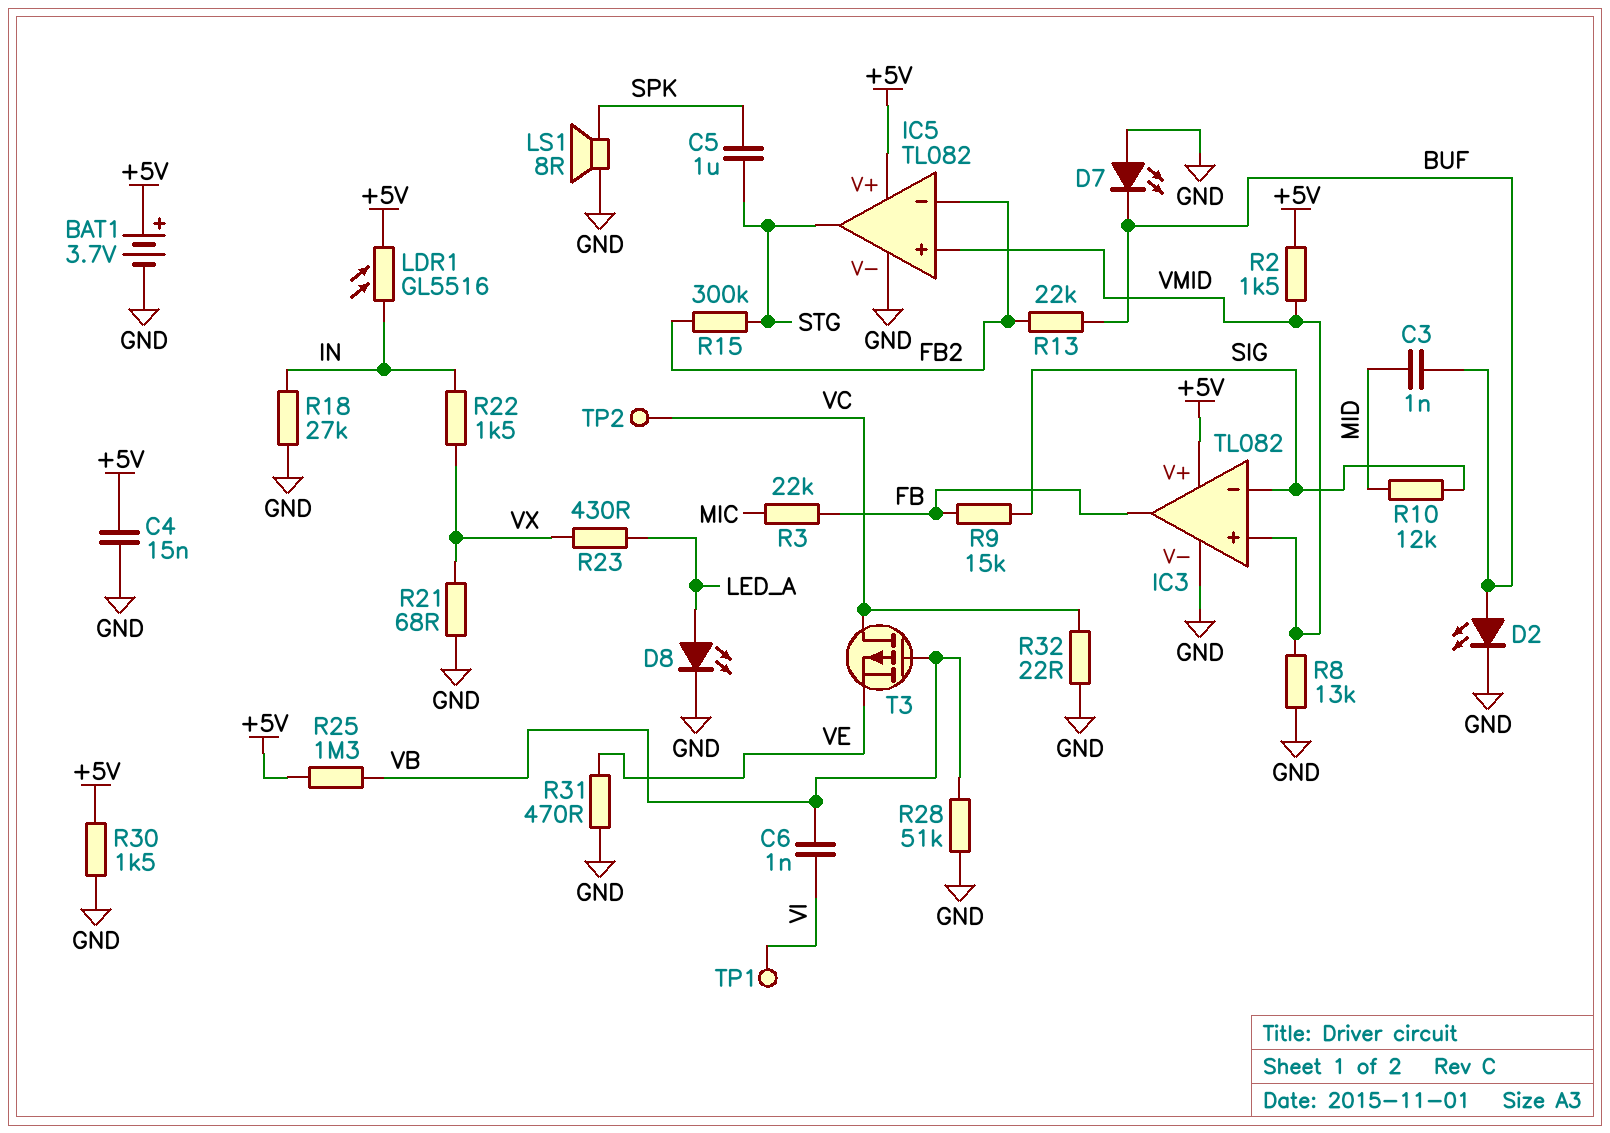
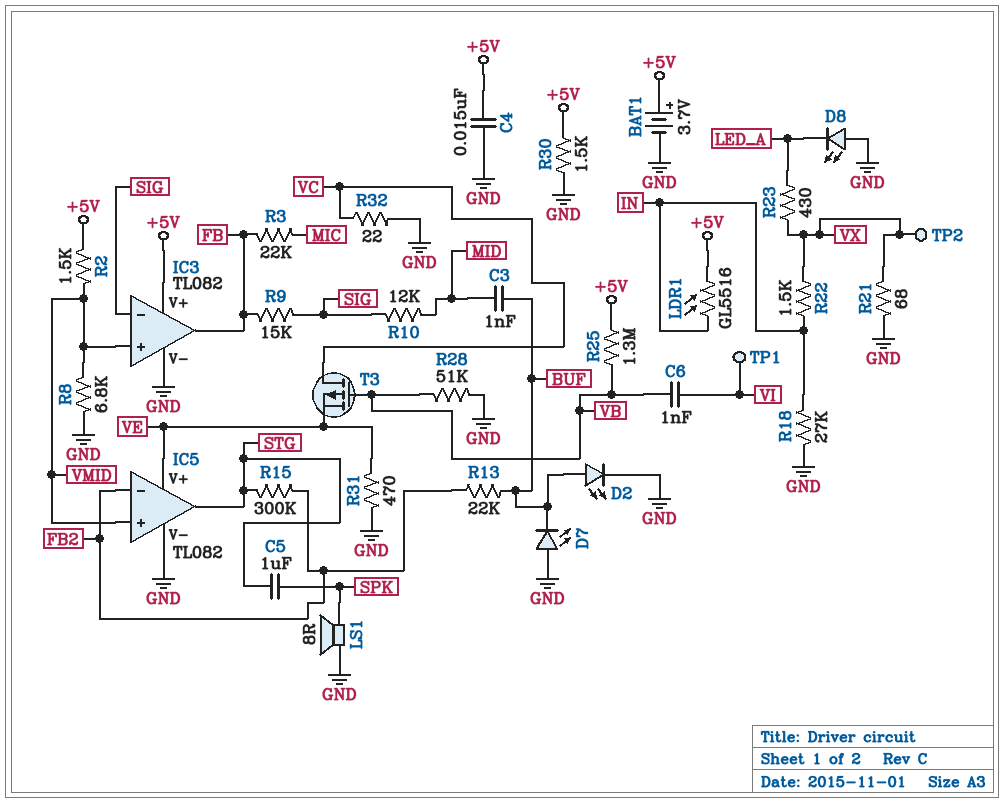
D8: LED (A LED_A, K GND) -> LED (A GND, K LED_A)
IC5 pin V+: +5V -> VE
R8: 13k (GND, VMID) -> 6.8k (GND, VMID)
TP2: test point (VC) -> test point (VX)

